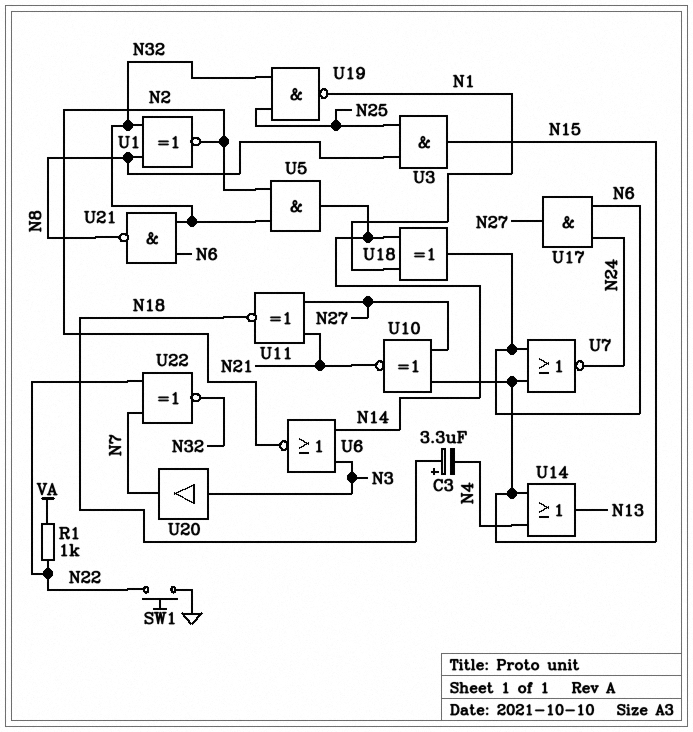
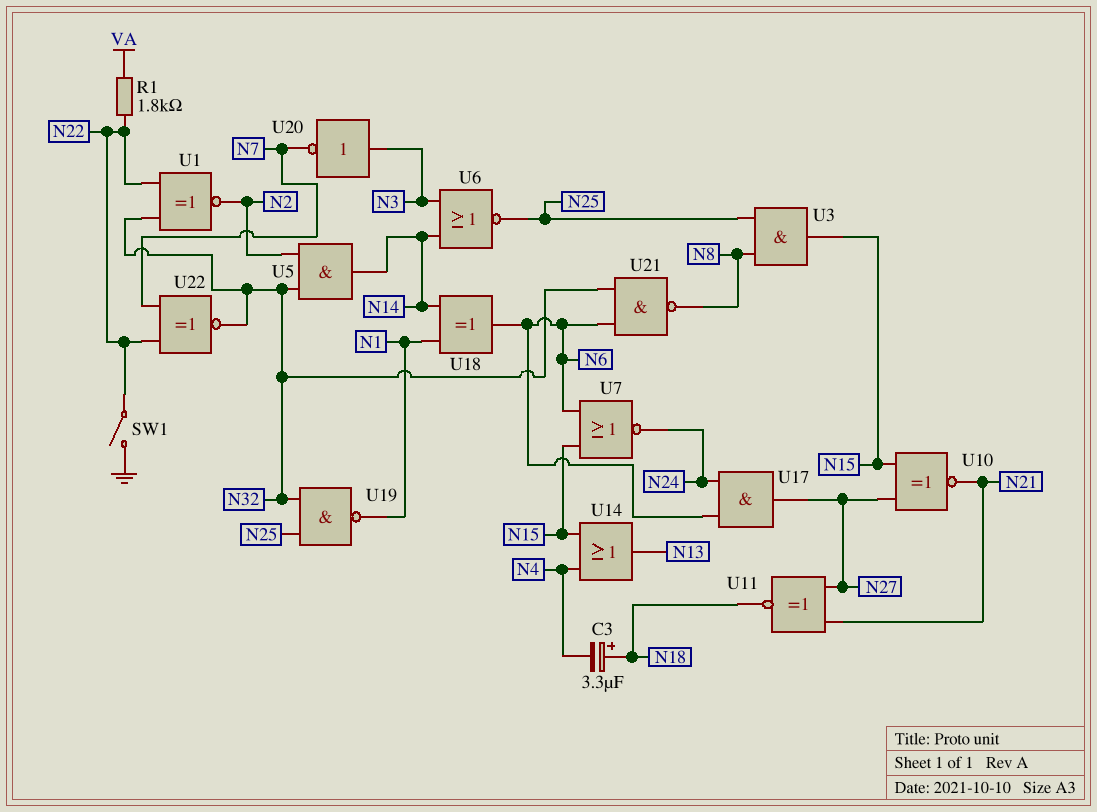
R1: 1k (N22, VA) -> 1.8k (N22, VA)
SW1: button (GND, N22) -> switch (GND, N22)
U1: XNOR (in N8, in N32, out N2) -> XNOR (in N22, in N32, out N2)
U6: NOR (in N3, in N14, out N2) -> NOR (in N3, in N14, out N25)
U20: buffer (in N3, out N7) -> NOT (in N3, out N7)

